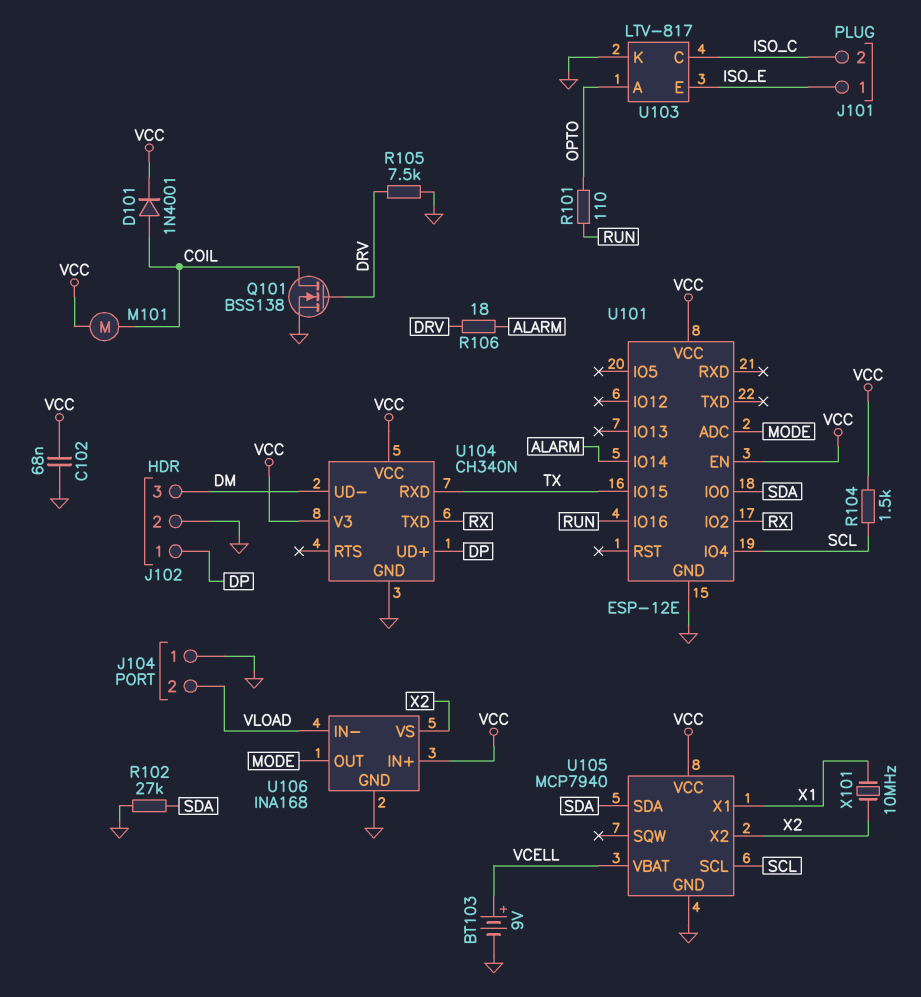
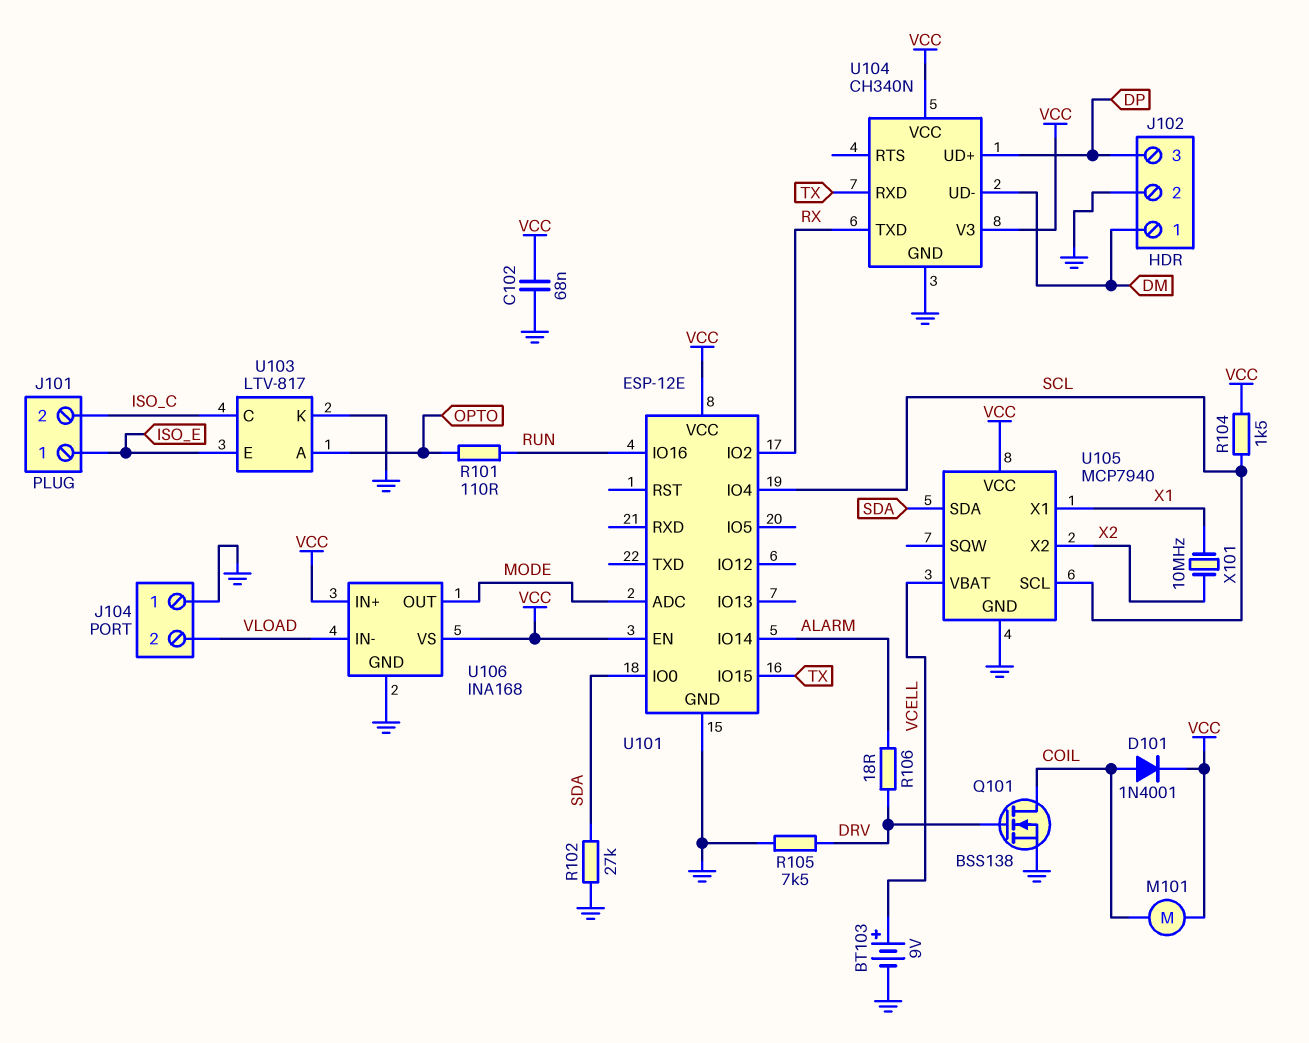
J102 pin 1: DP -> DM
J102 pin 3: DM -> DP
U106 pin VS: X2 -> VCC

